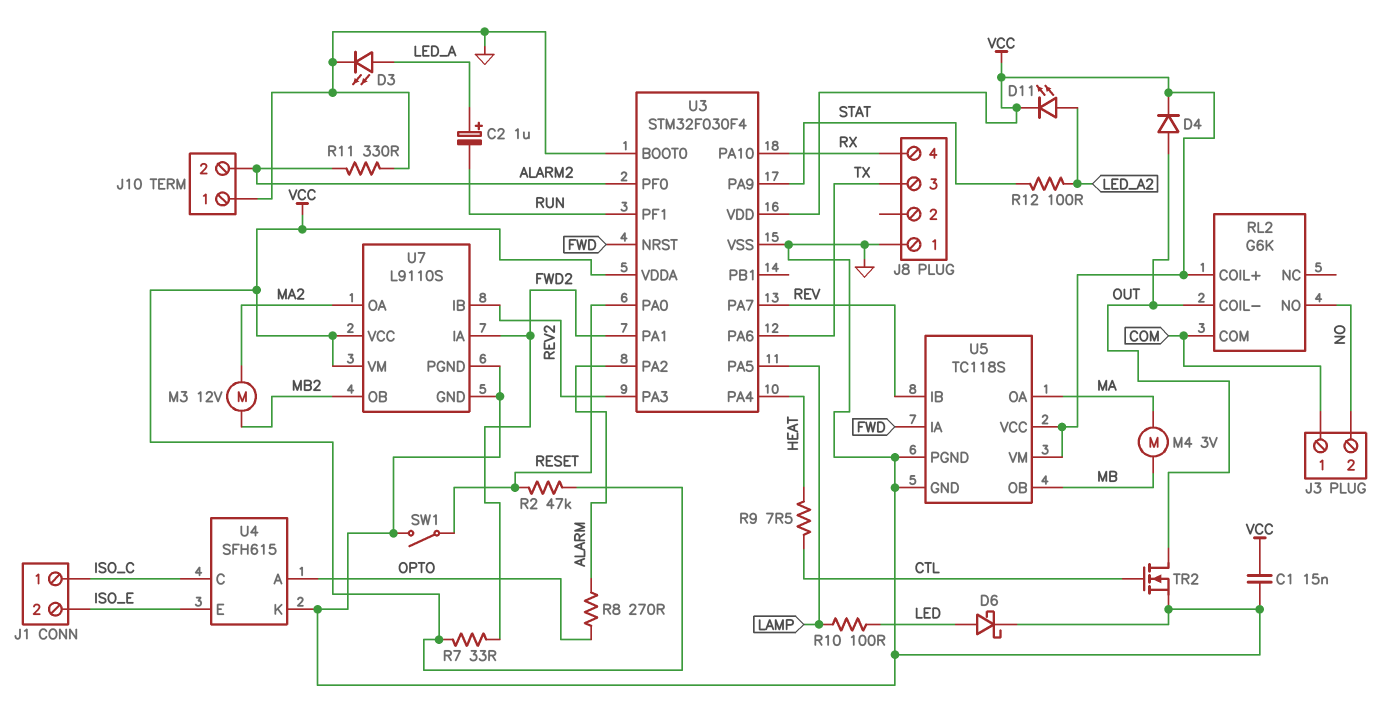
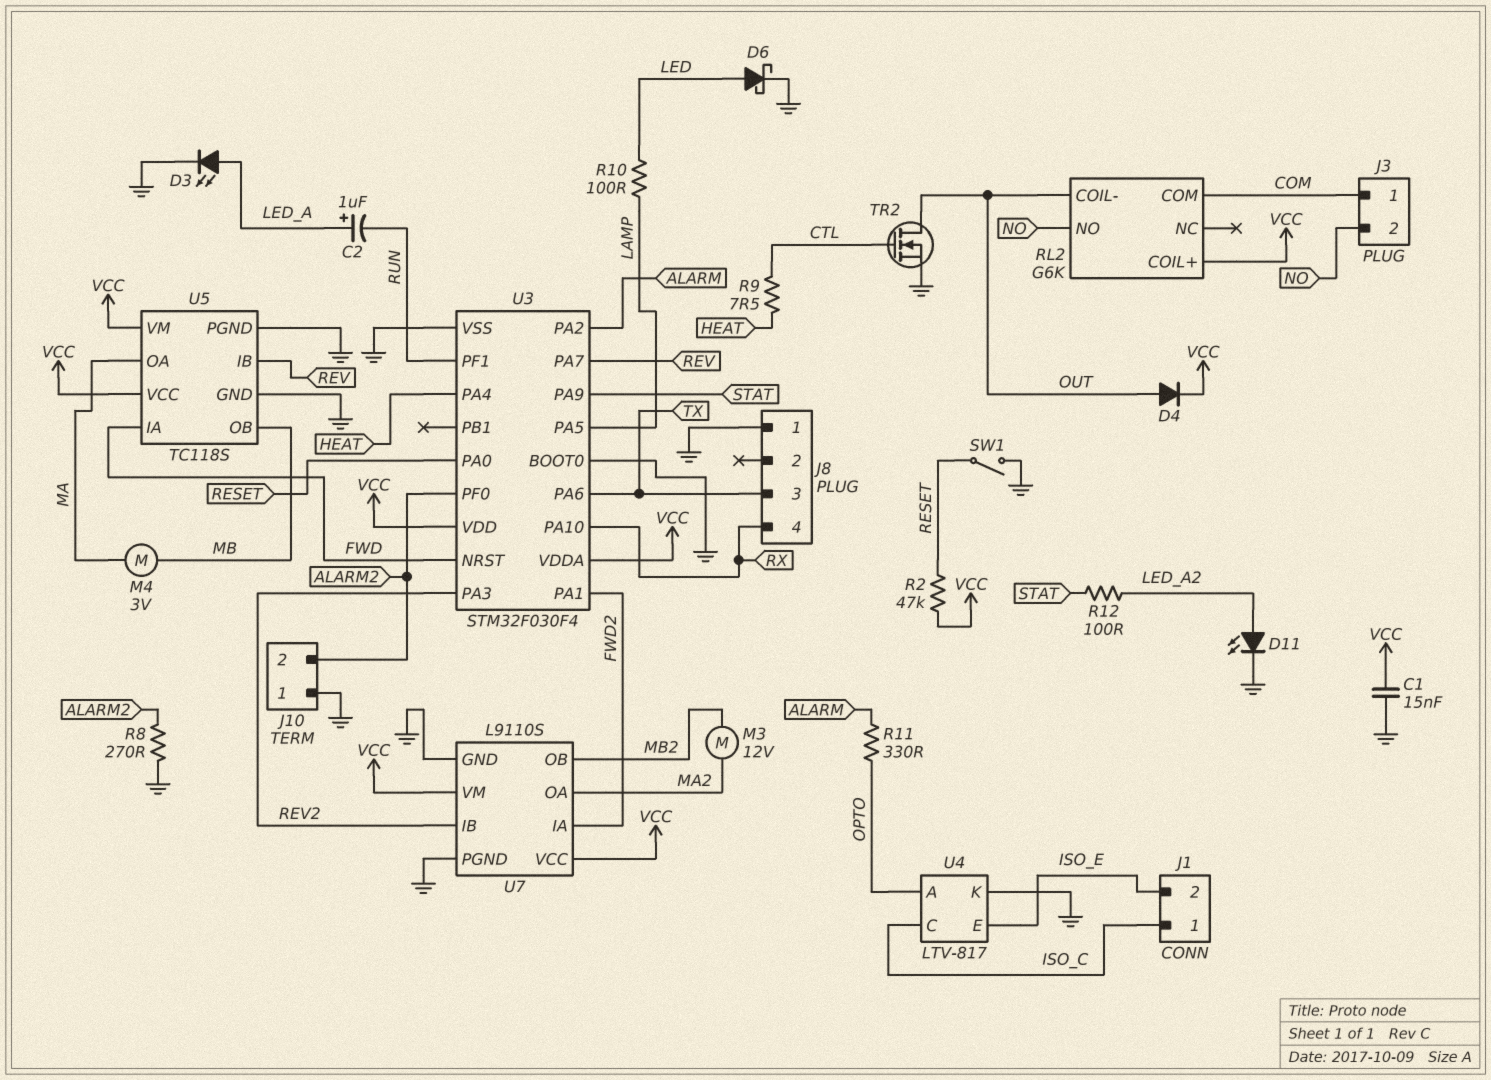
D11: LED (A LED_A2, K VCC) -> LED (A LED_A2, K GND)
R7: 33 (FWD2, VCC) -> none
R8: 270 (ALARM, OPTO) -> 270 (ALARM2, GND)
R11: 330 (ALARM2, GND) -> 330 (ALARM, OPTO)
U4: SFH615 -> LTV-817

